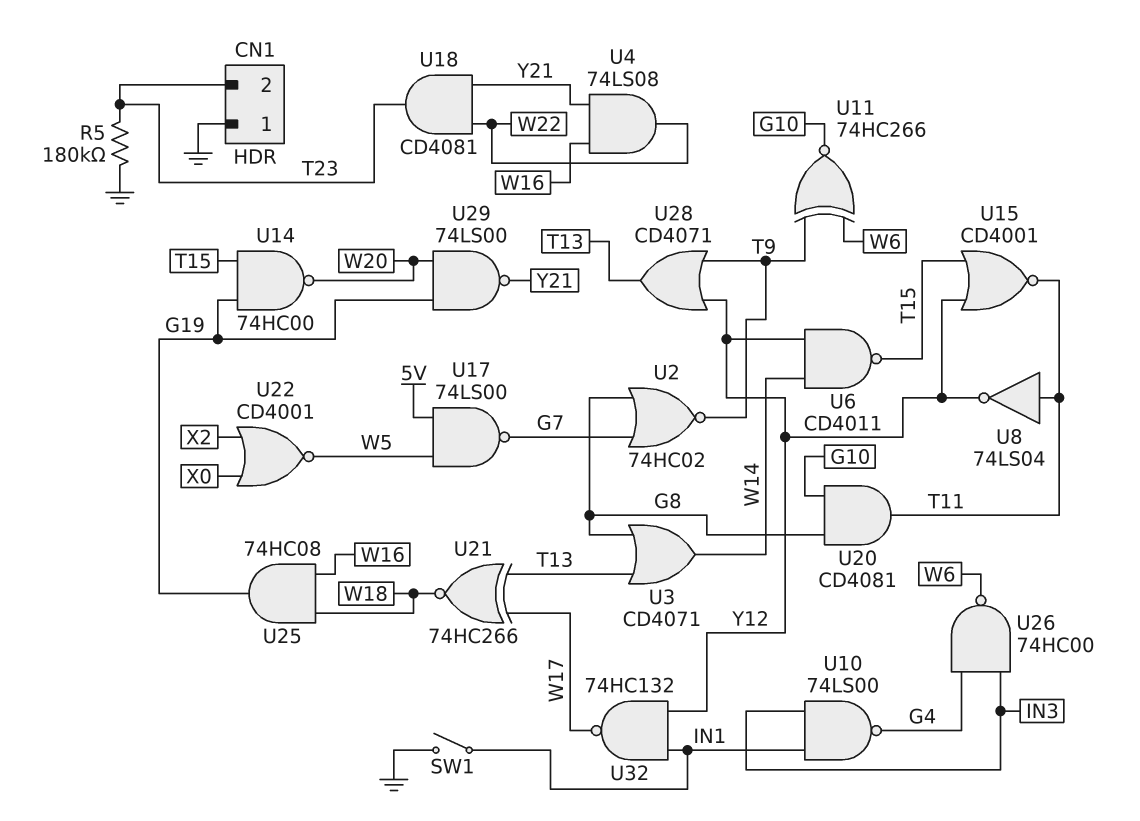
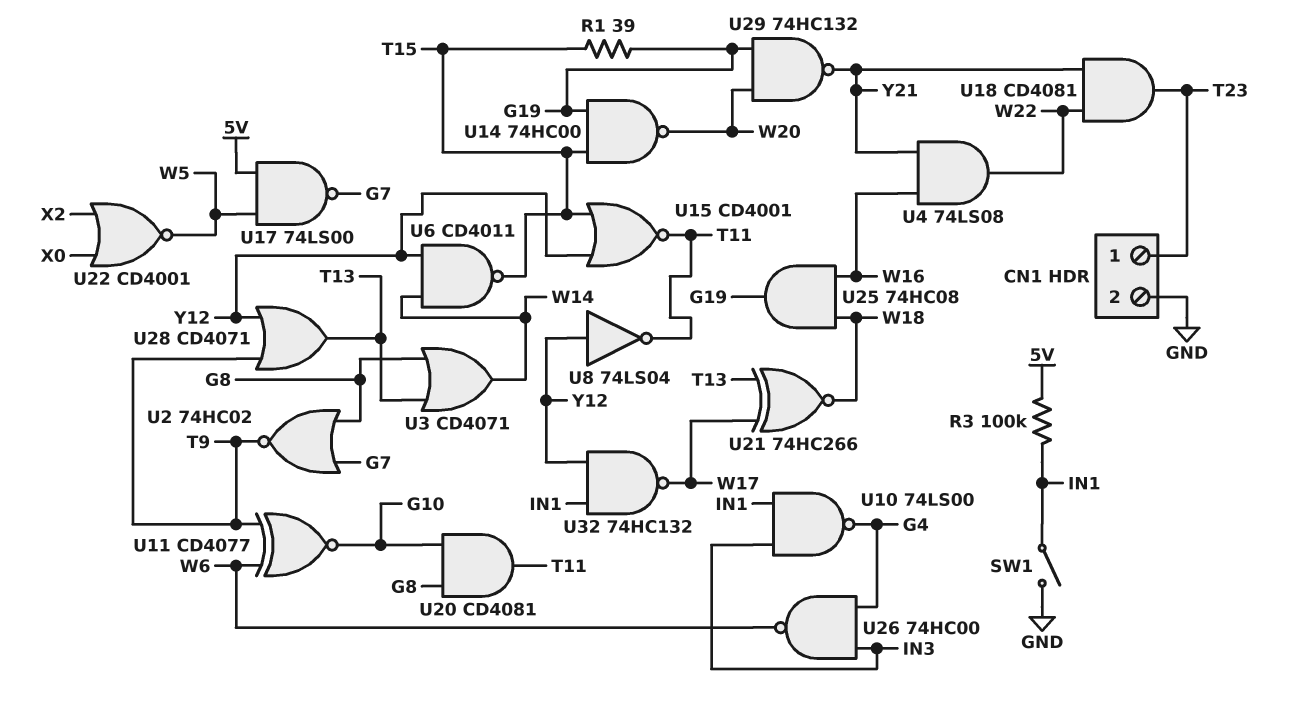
CN1 pin 1: GND -> T23
CN1 pin 2: T23 -> GND
R1: none -> 39 (G19, T15)
R3: none -> 100k (5V, IN1)
R5: 180k (GND, T23) -> none
U8: NOT 74LS04 (in T11, out Y12) -> NOT 74LS04 (in Y12, out T11)
U11: XNOR 74HC266 (in T9, in W6, out G10) -> XNOR CD4077 (in T9, in W6, out G10)
U29: NAND 74LS00 (in G19, in W20, out Y21) -> NAND 74HC132 (in G19, in W20, out Y21)

